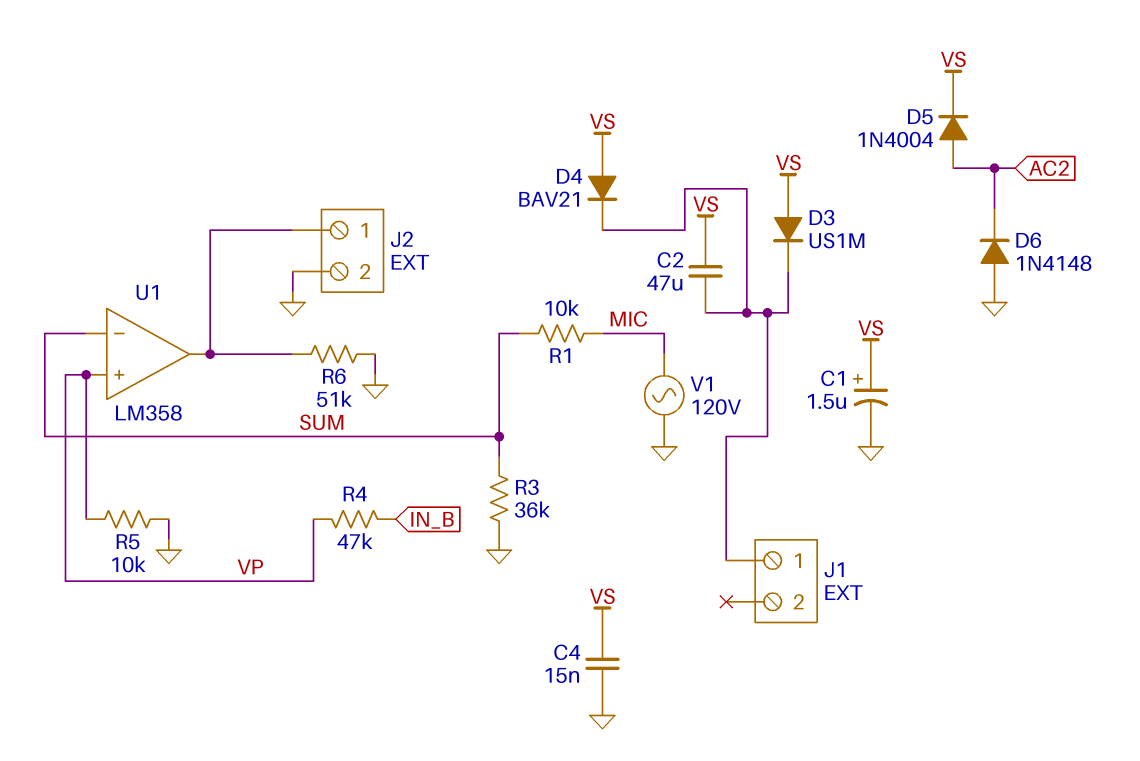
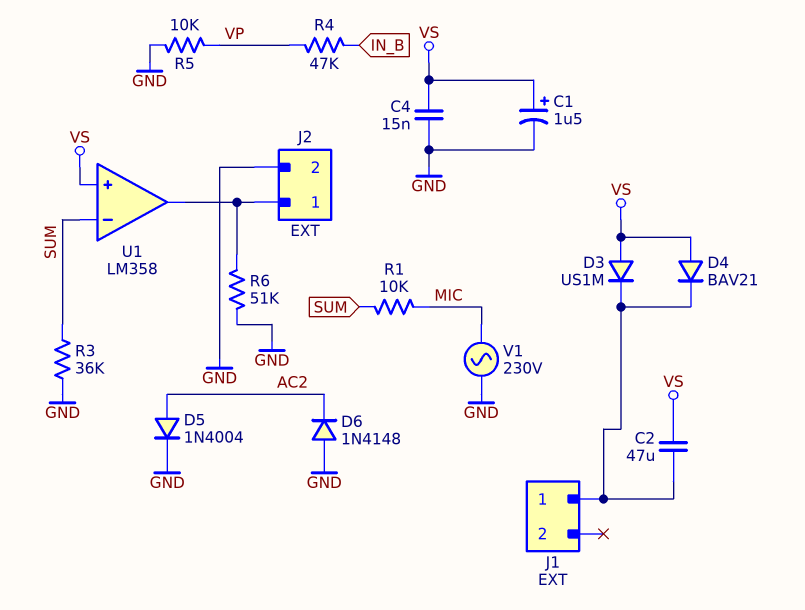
D5: diode 1N4004 (A AC2, K VS) -> diode 1N4004 (A AC2, K GND)
U1 pin in+: VP -> VS
V1: AC 120V (GND, MIC) -> AC 230V (GND, MIC)

